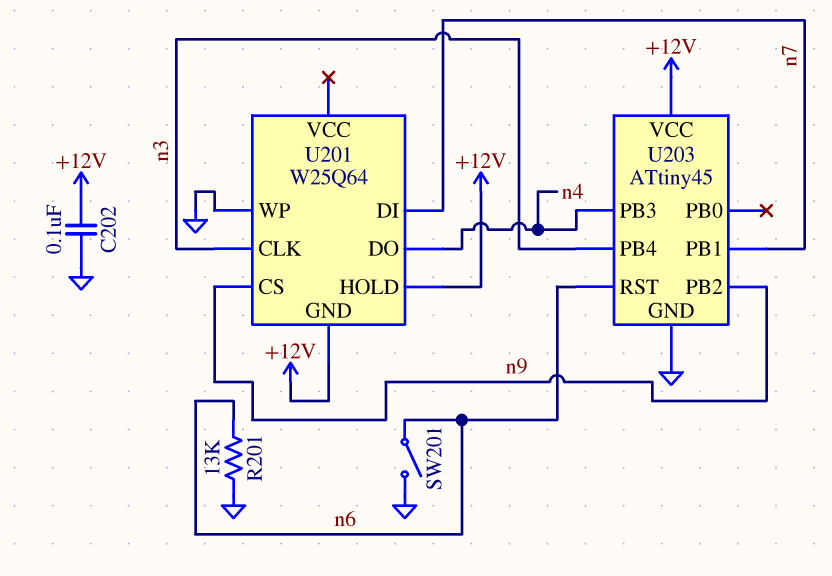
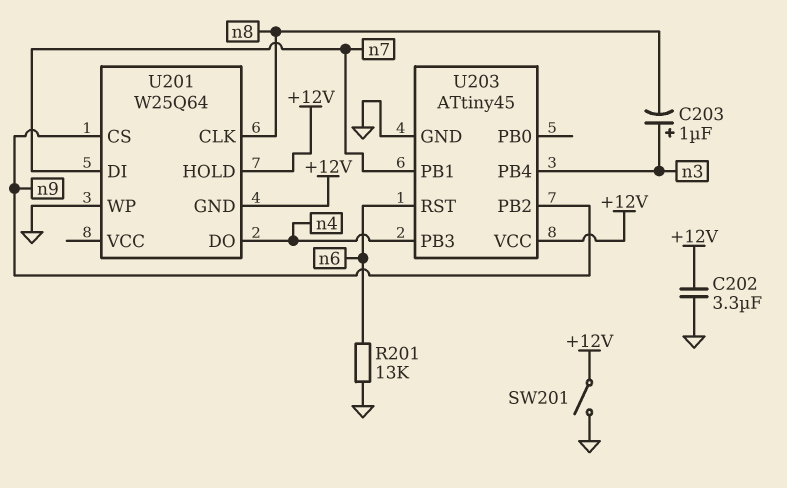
C202: 100nF (+12V, GND) -> 3.3uF (+12V, GND)
C203: none -> 1uF (plus n3, minus n8)
SW201: switch (GND, n6) -> switch (+12V, GND)
U201 pin CLK: n3 -> n8

